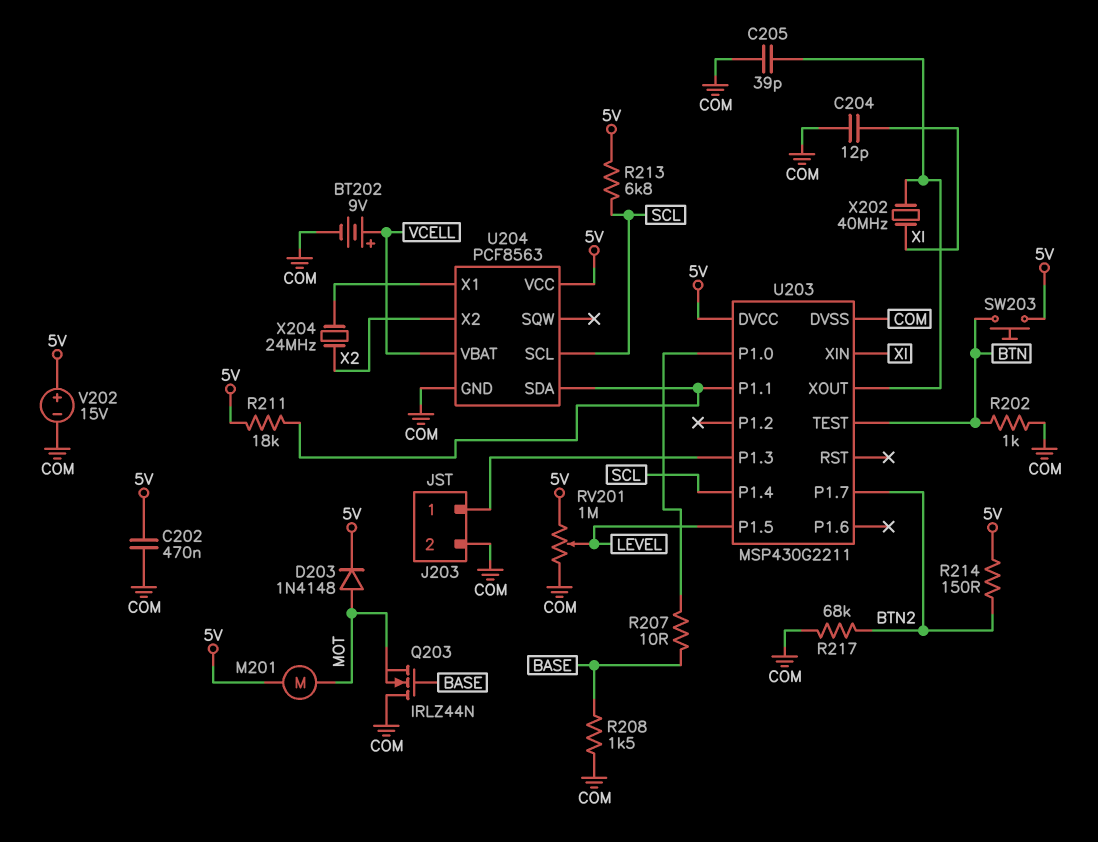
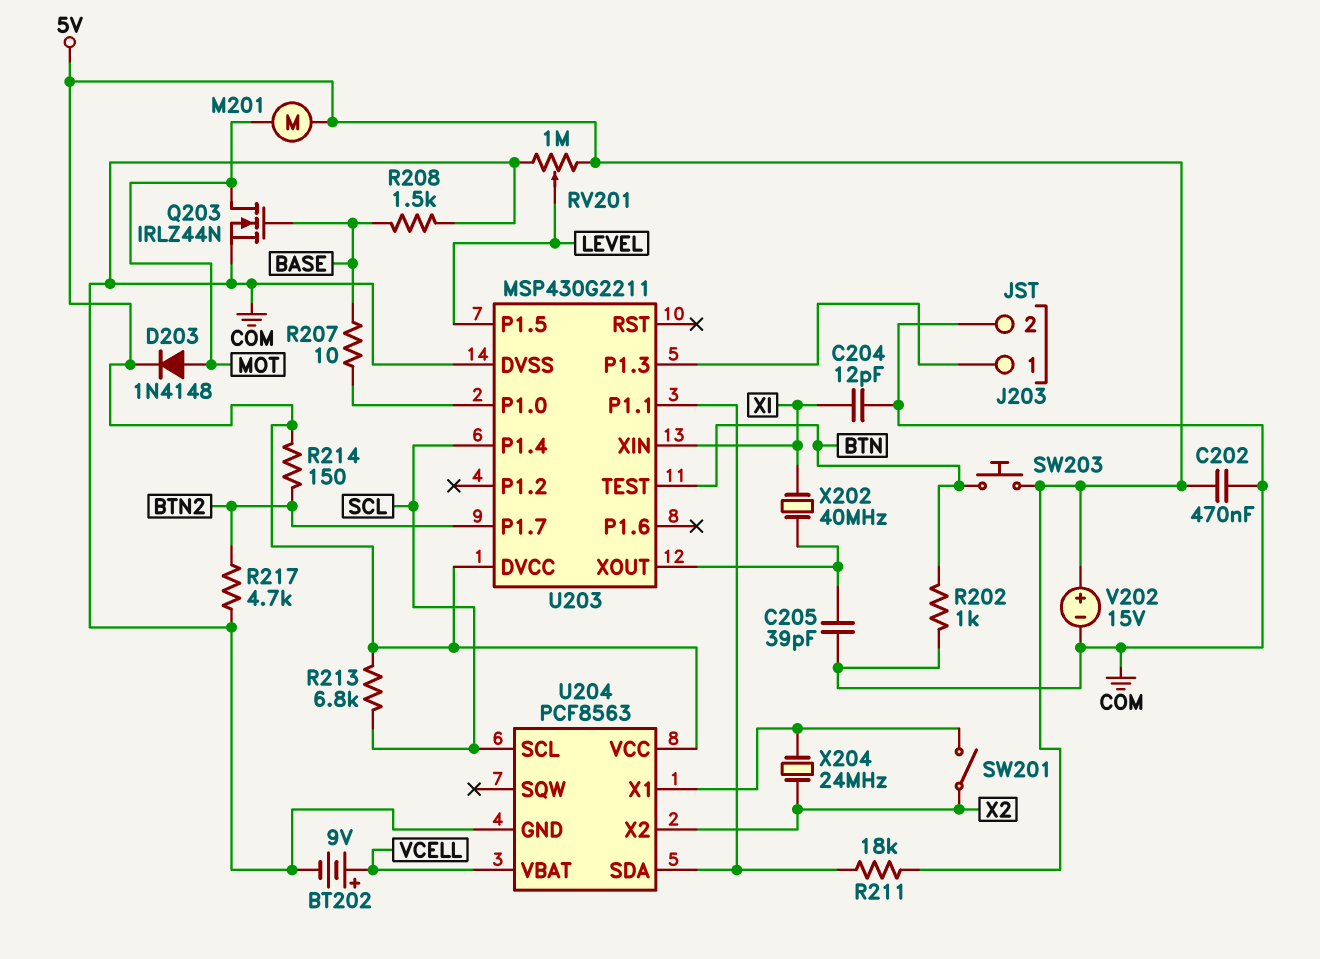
Q203: NMOS IRLZ44N (G BASE, D COM, S MOT) -> NMOS IRLZ44N (G BASE, D MOT, S COM)
R217: 68k (BTN2, COM) -> 4.7k (BTN2, COM)
SW201: none -> switch (U204/X1, X2)

